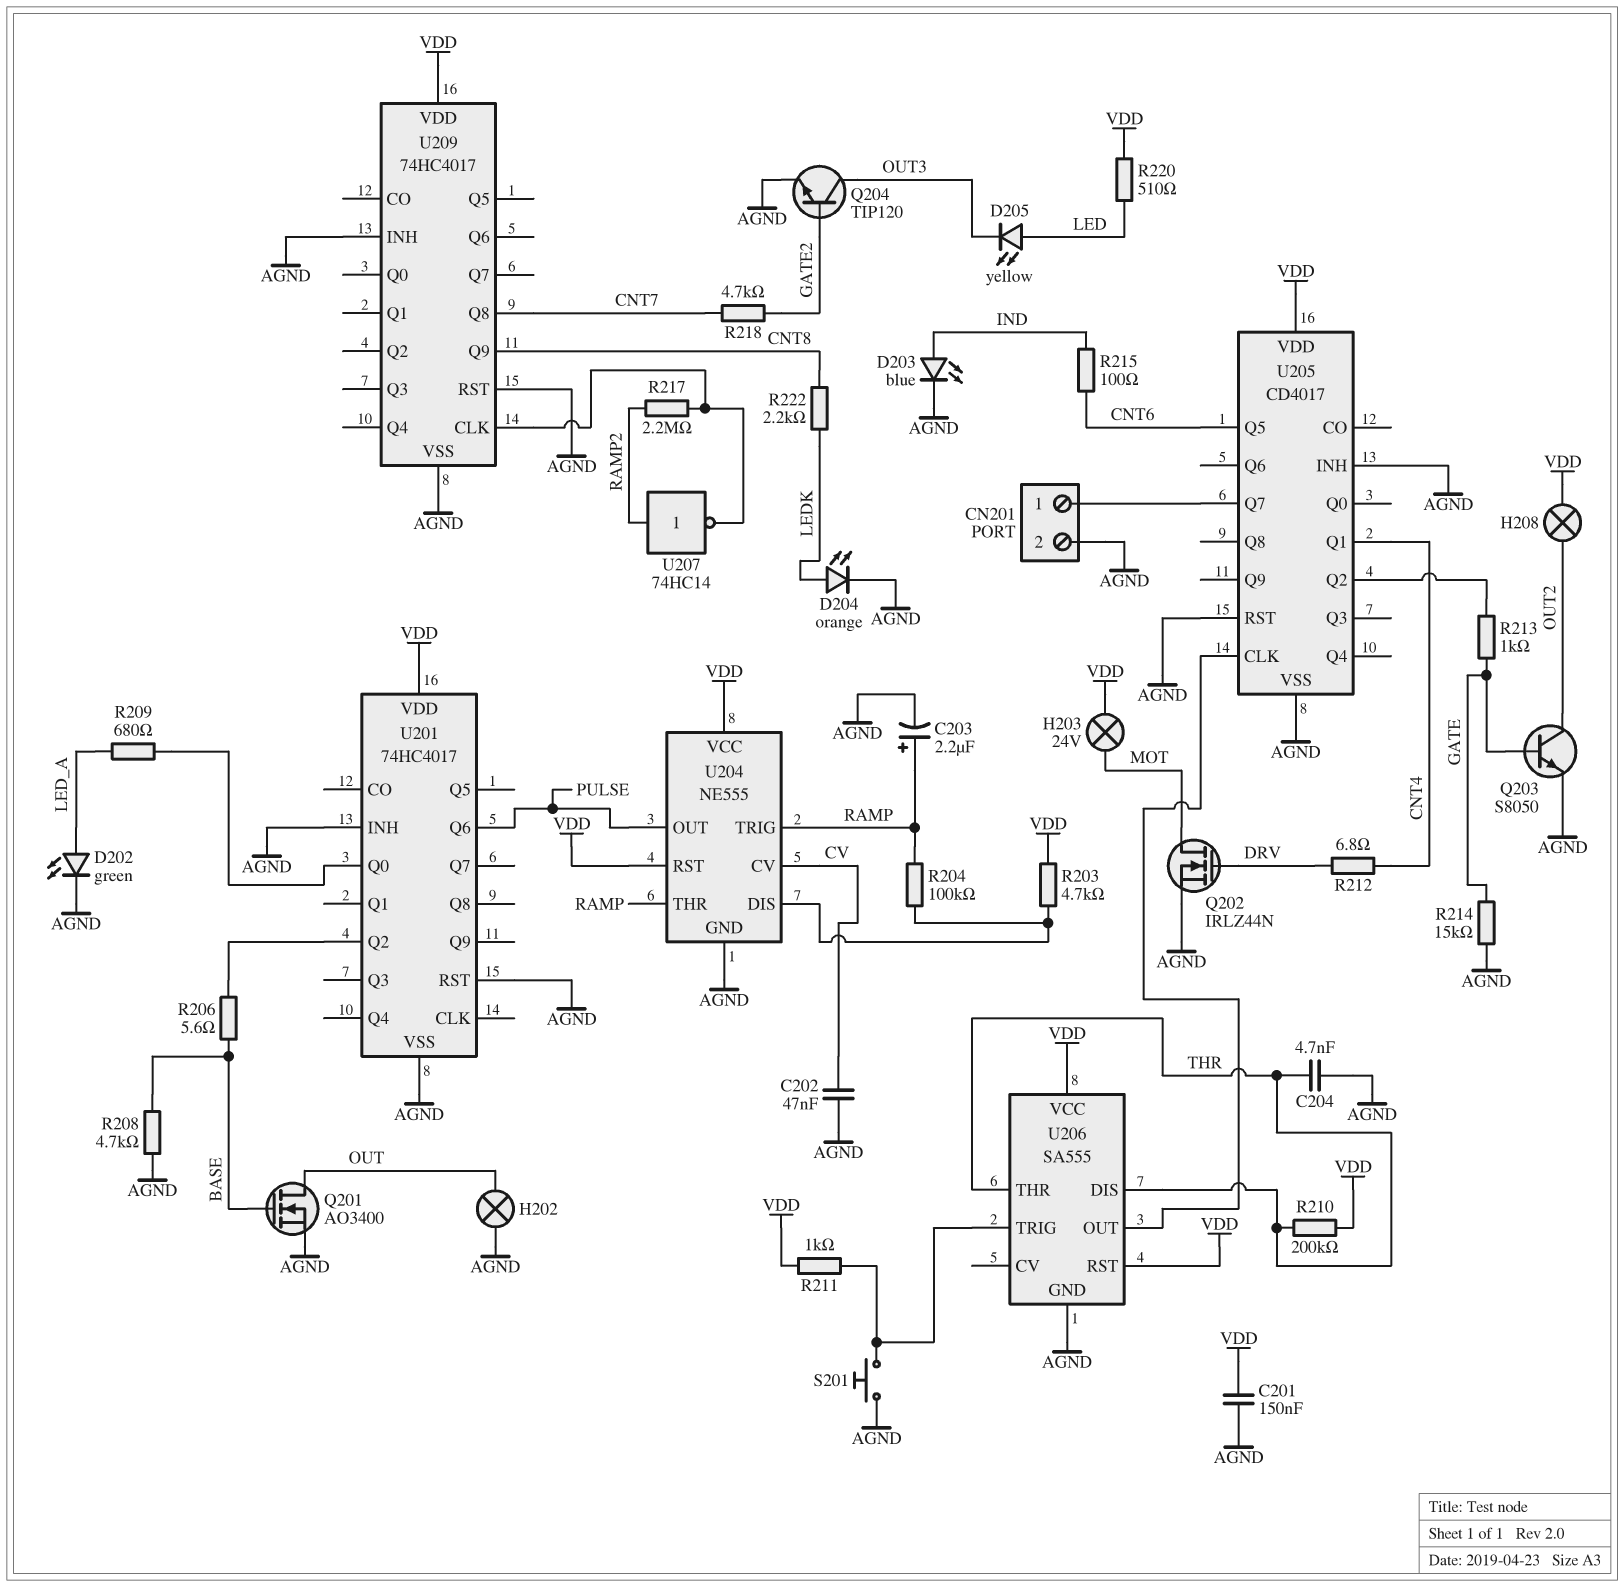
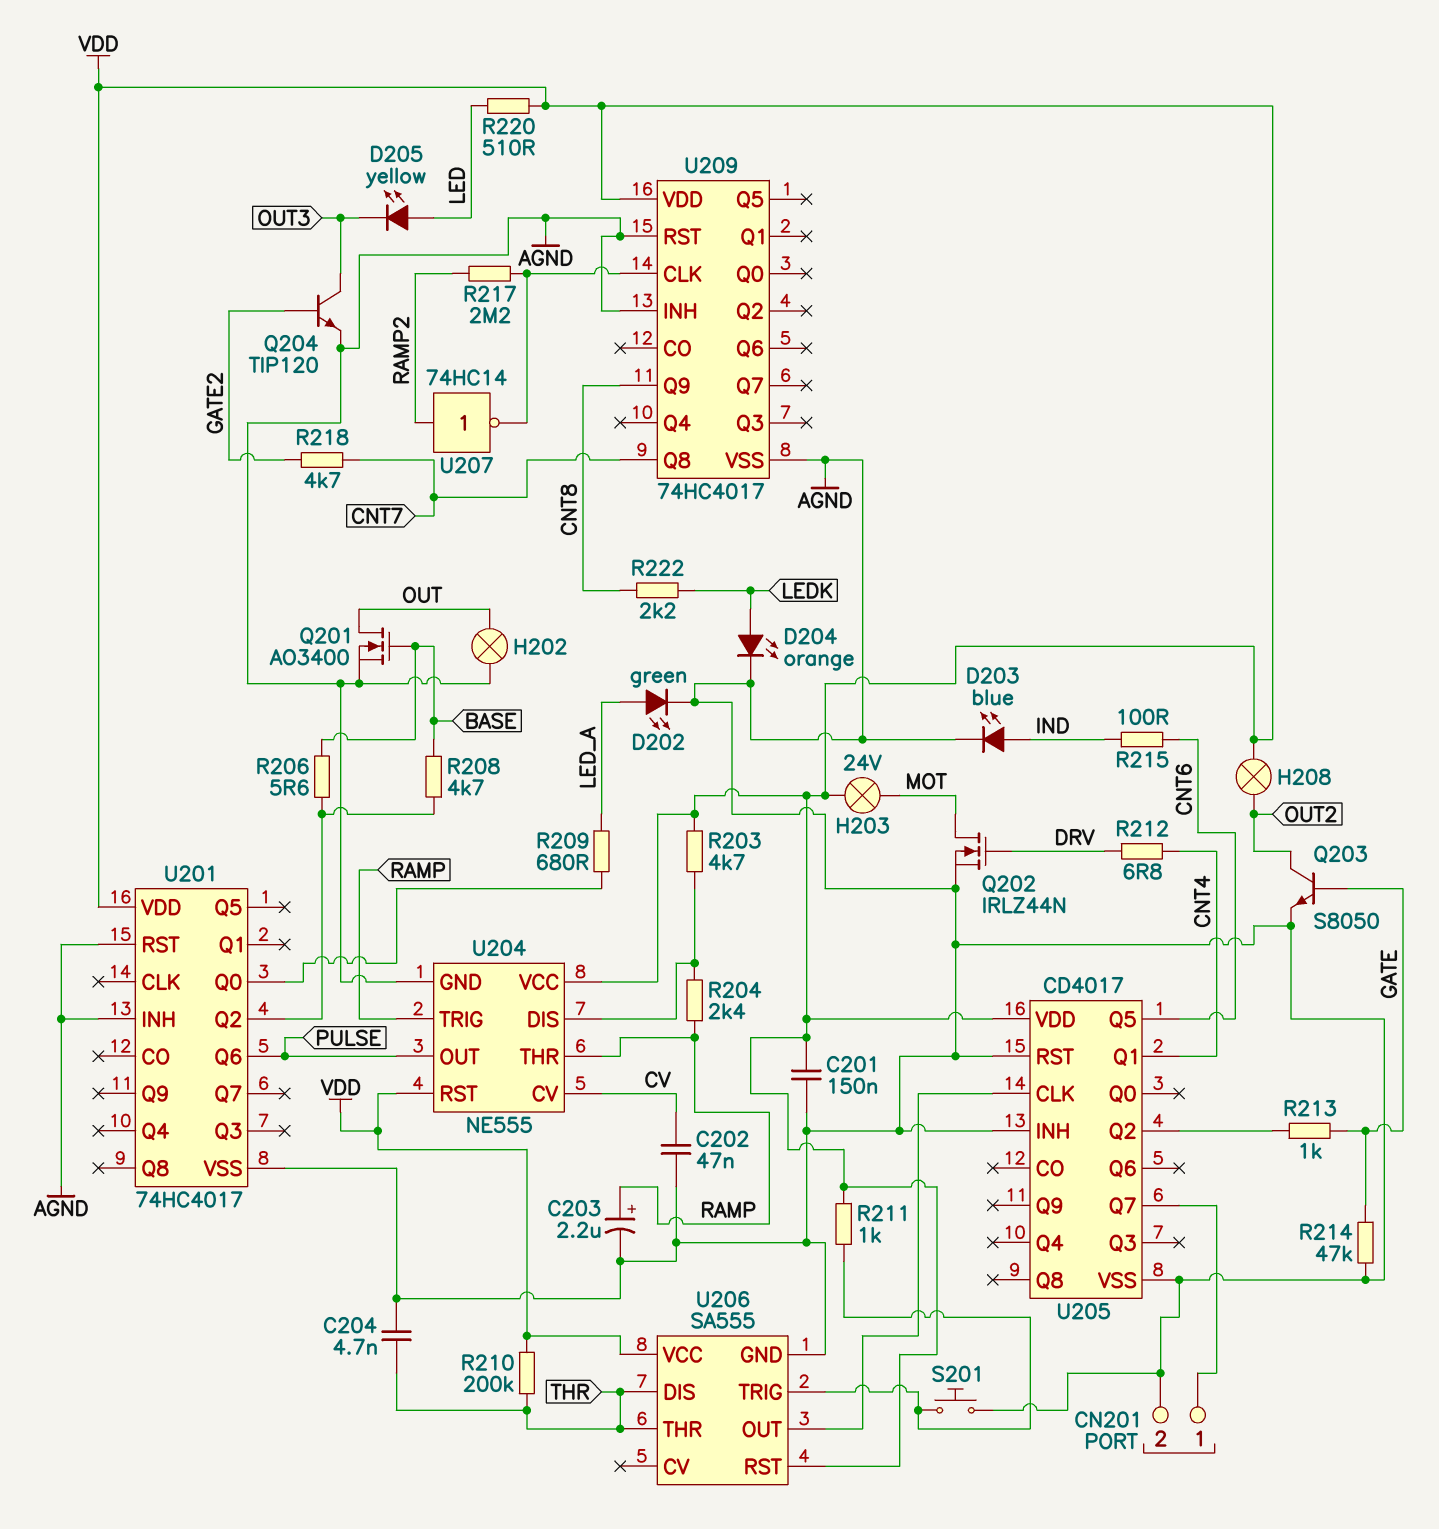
R204: 100k (RAMP, U204/DIS) -> 2.4k (RAMP, U204/DIS)
R208: 4.7k (AGND, BASE) -> 4.7k (BASE, U201/Q2)
R214: 15k (AGND, GATE) -> 47k (AGND, GATE)

